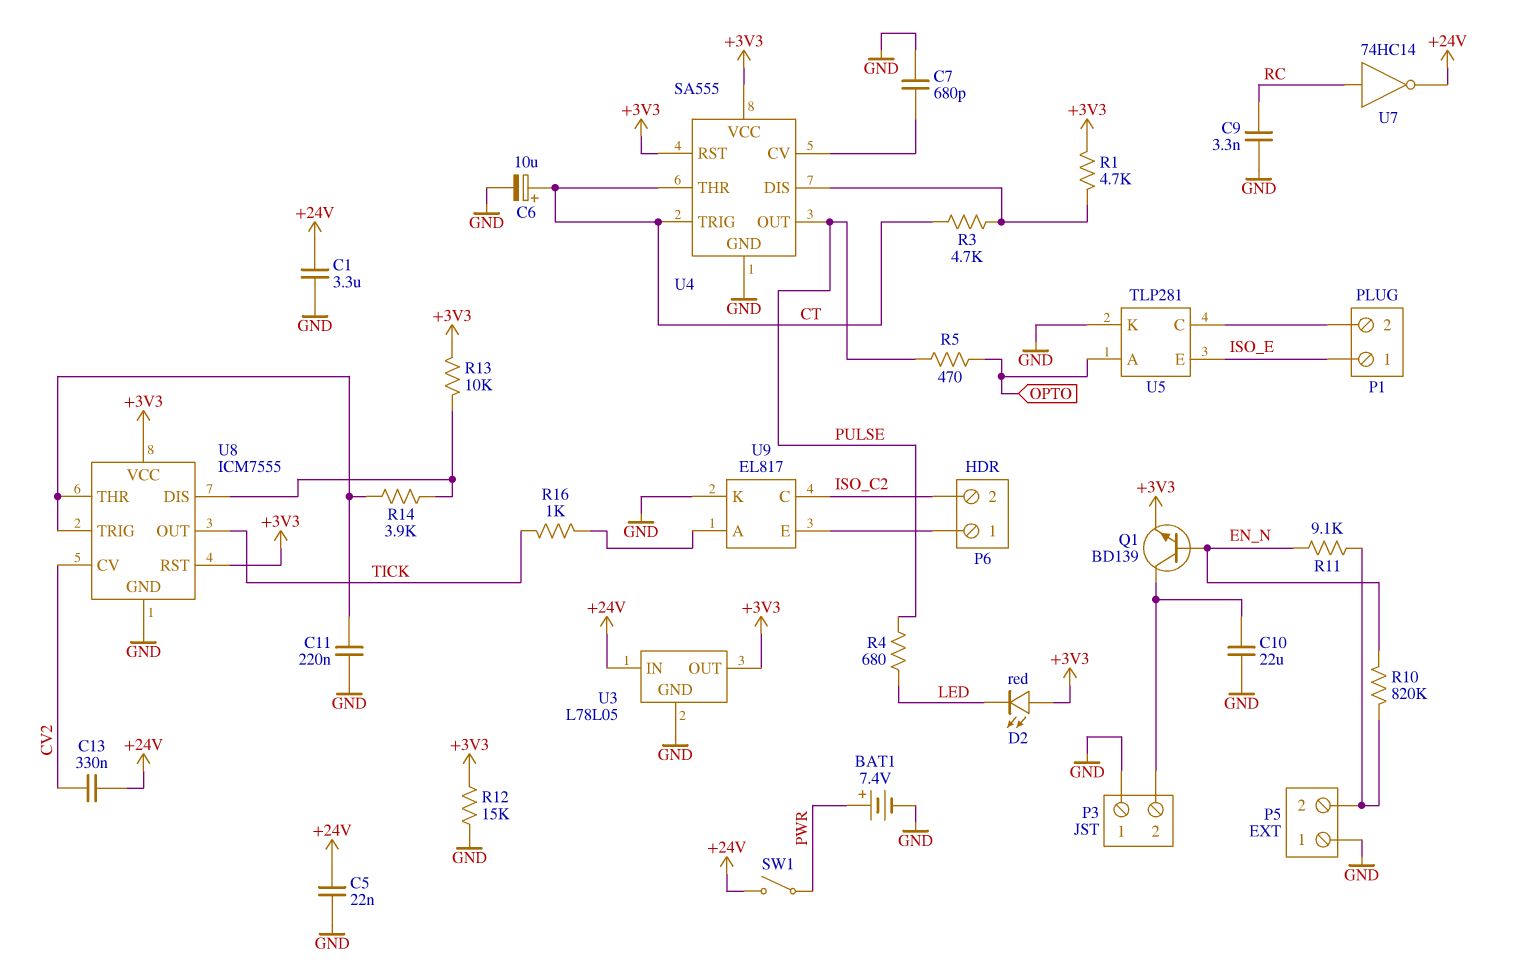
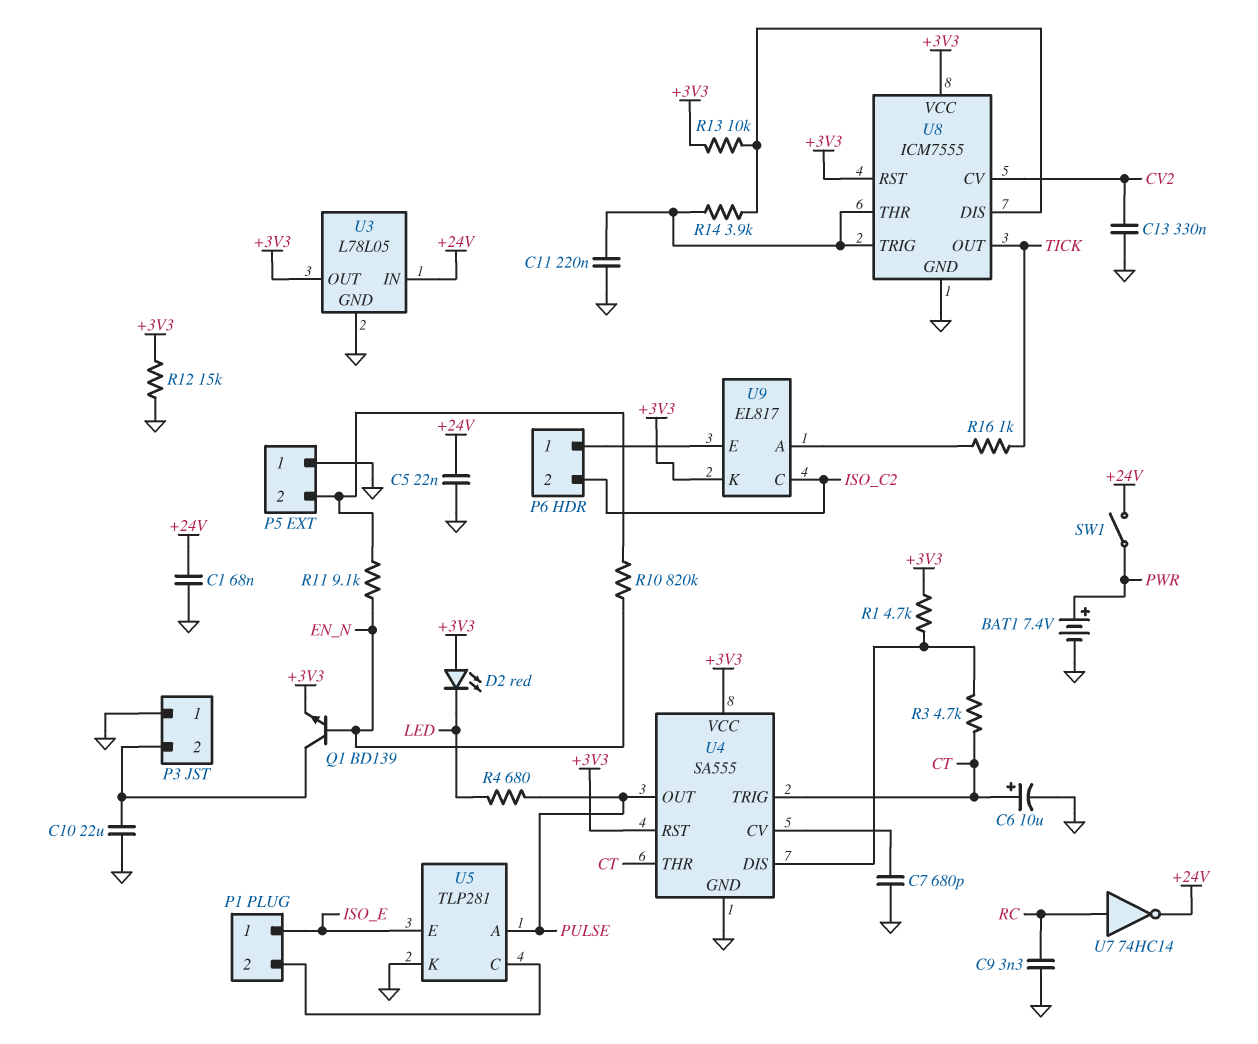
C1: 3.3uF (+24V, GND) -> 68nF (+24V, GND)
C13: 330nF (+24V, CV2) -> 330nF (CV2, GND)
R5: 470 (OPTO, PULSE) -> none
U5 pin A: OPTO -> PULSE
U9 pin K: GND -> +3V3

